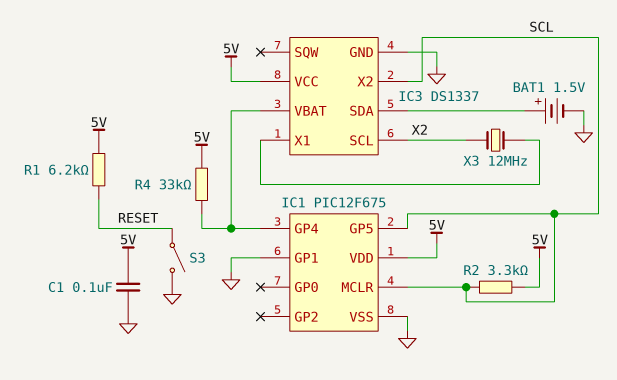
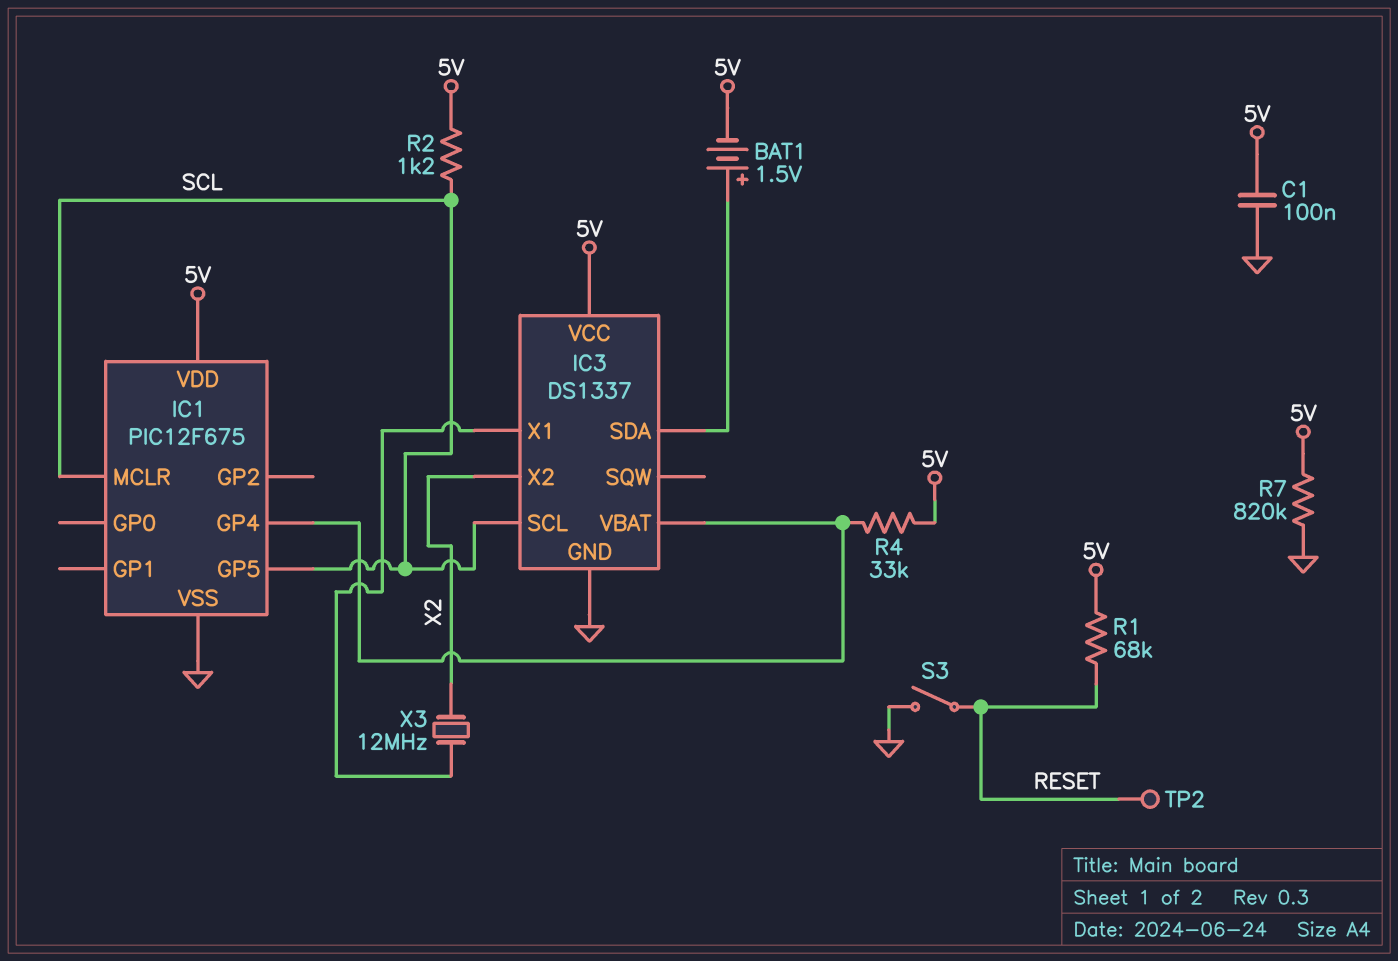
BAT1: 1.5V (plus IC3/SDA, minus GND) -> 1.5V (plus IC3/SDA, minus 5V)
IC1 pin GP1: GND -> none
IC3 pin SCL: X2 -> SCL
IC3 pin X2: SCL -> X2
R1: 6.2k (5V, RESET) -> 68k (5V, RESET)
R2: 3.3k (5V, SCL) -> 1.2k (5V, SCL)
R7: none -> 820k (5V, GND)
TP2: none -> test point (RESET)

